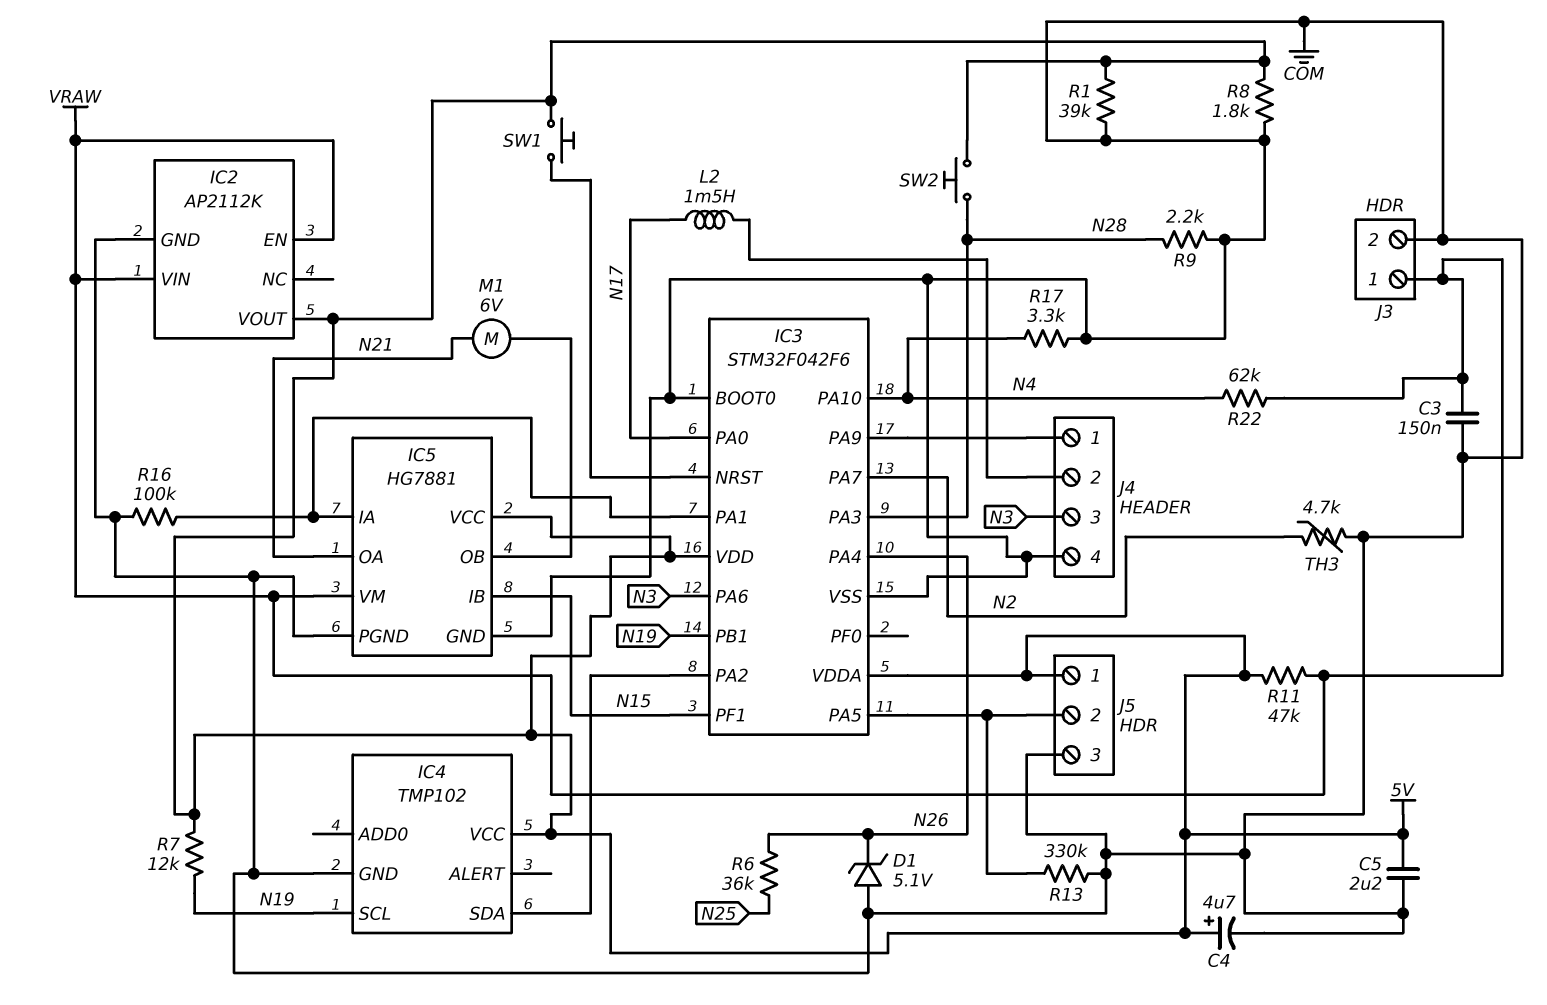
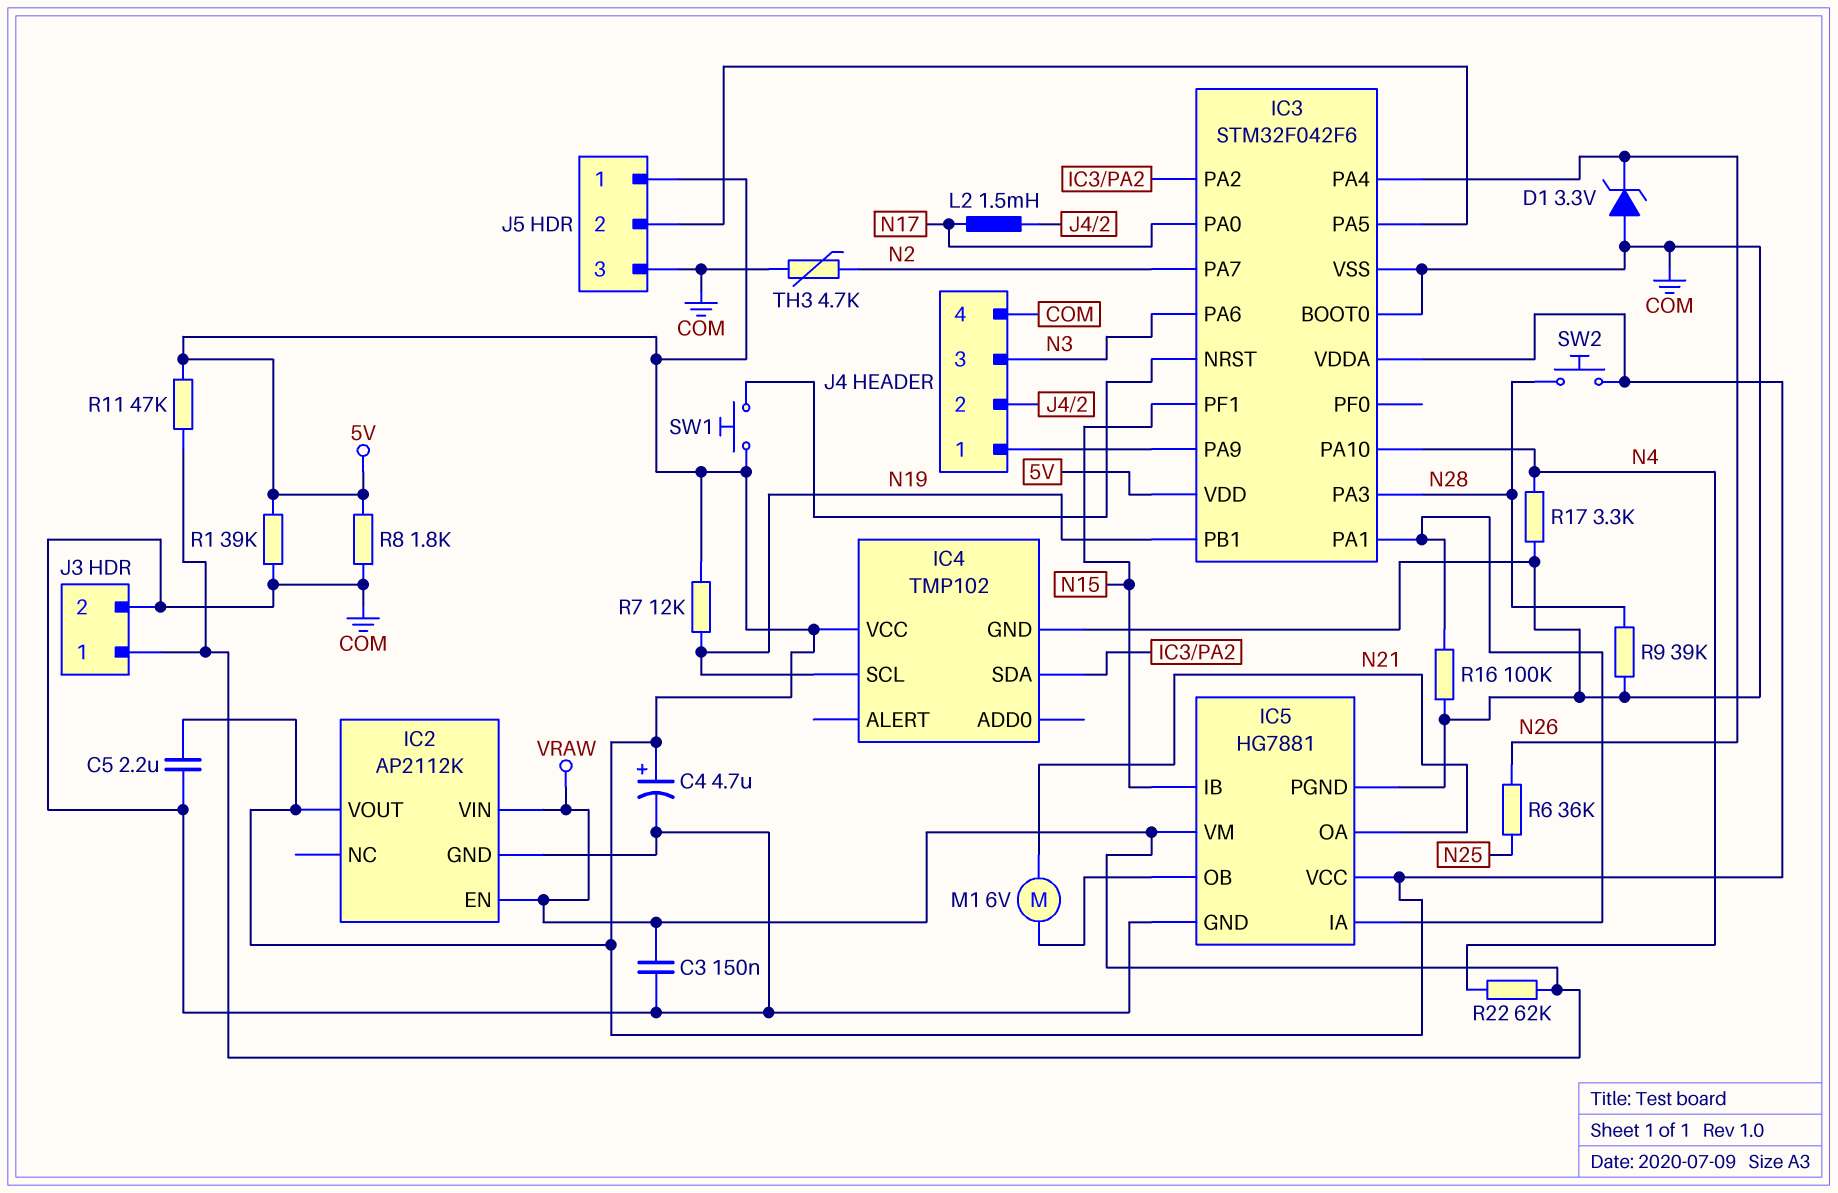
D1: zener 5.1V (A COM, K N26) -> zener 3.3V (A COM, K N26)
R9: 2.2k (COM, N28) -> 39k (COM, N28)
R13: 330k (COM, IC3/PA5) -> none

